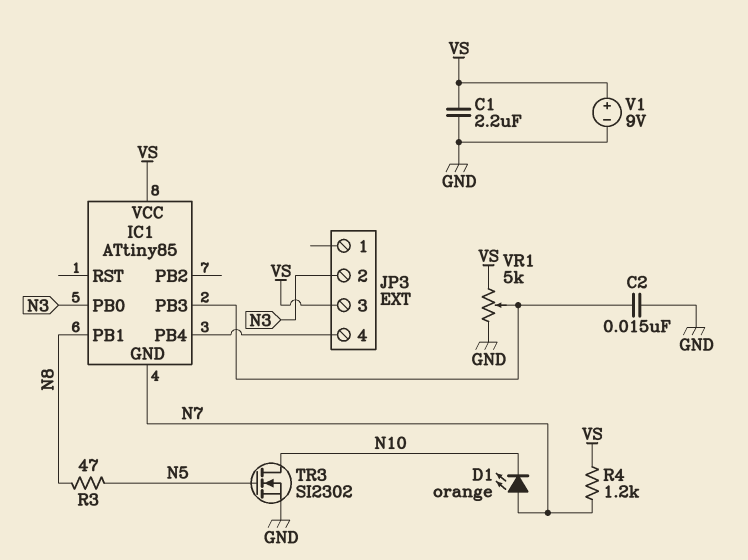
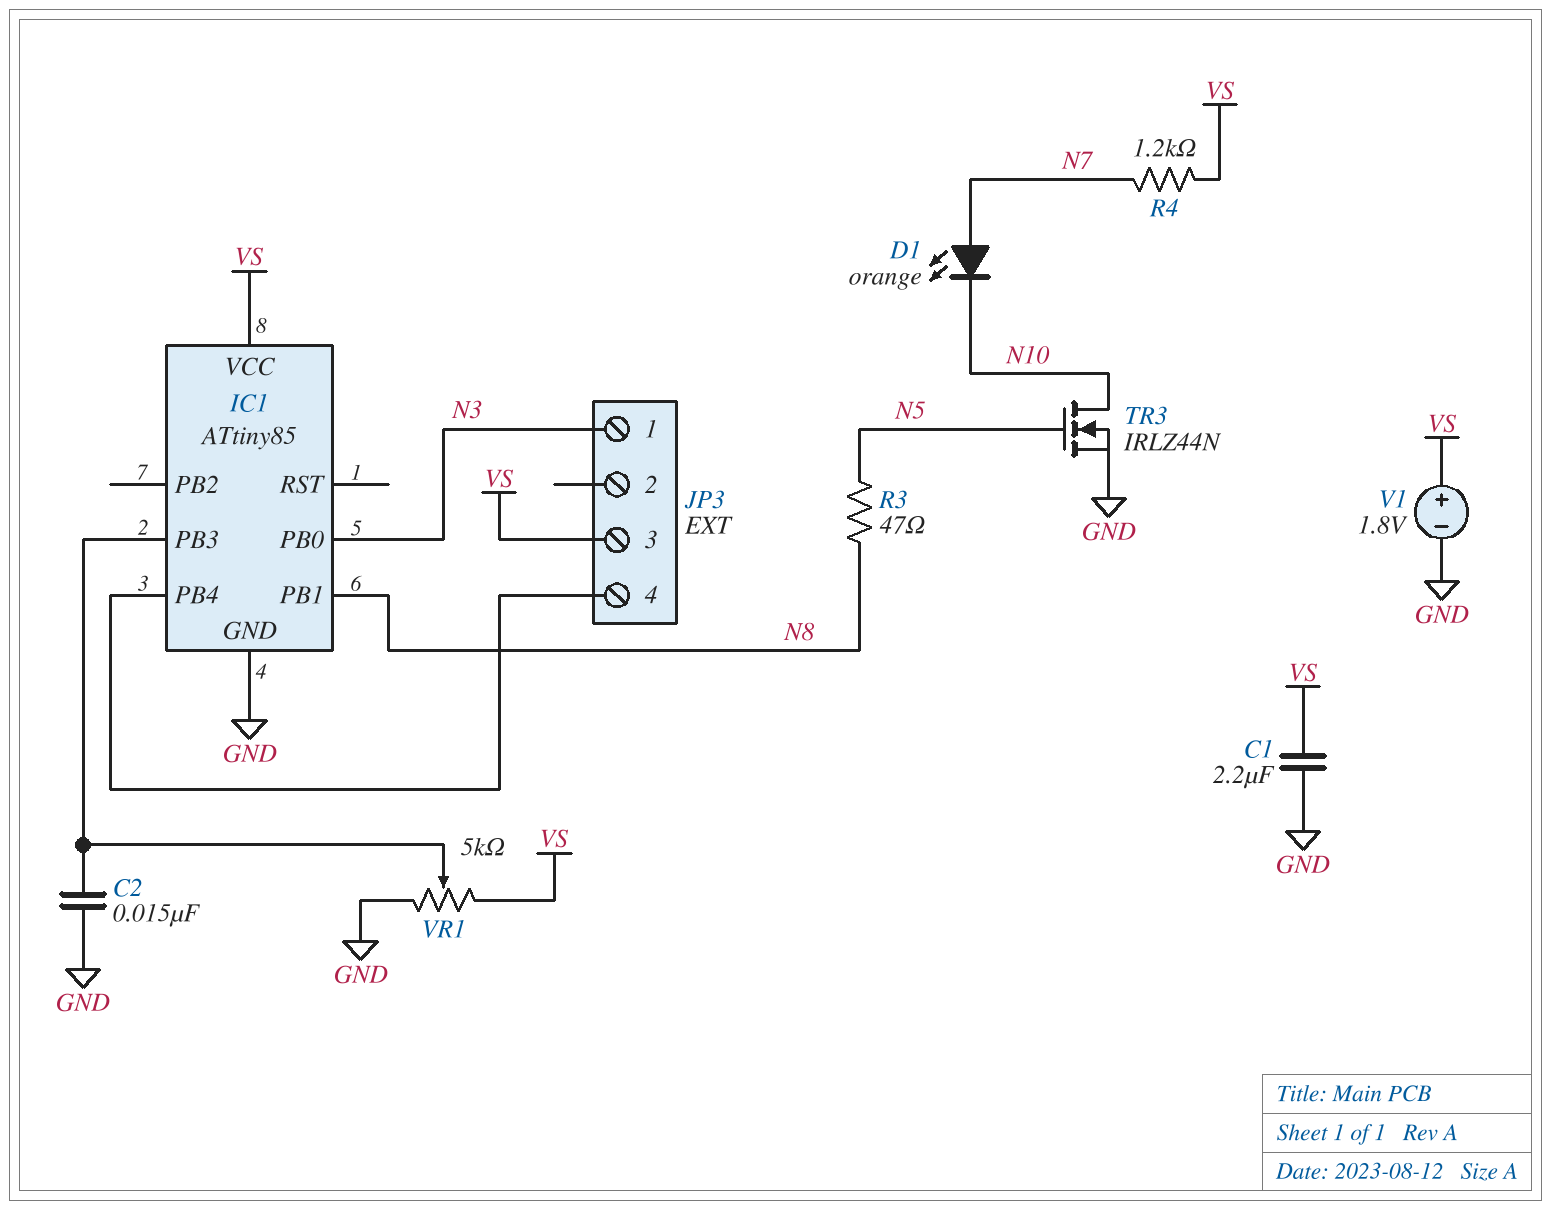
IC1 pin GND: N7 -> GND
JP3 pin 1: none -> N3
JP3 pin 2: N3 -> none
TR3: NMOS SI2302 (G N5, D N10, S GND) -> NMOS IRLZ44N (G N5, D N10, S GND)
V1: 9V (plus VS, minus GND) -> 1.8V (plus VS, minus GND)

